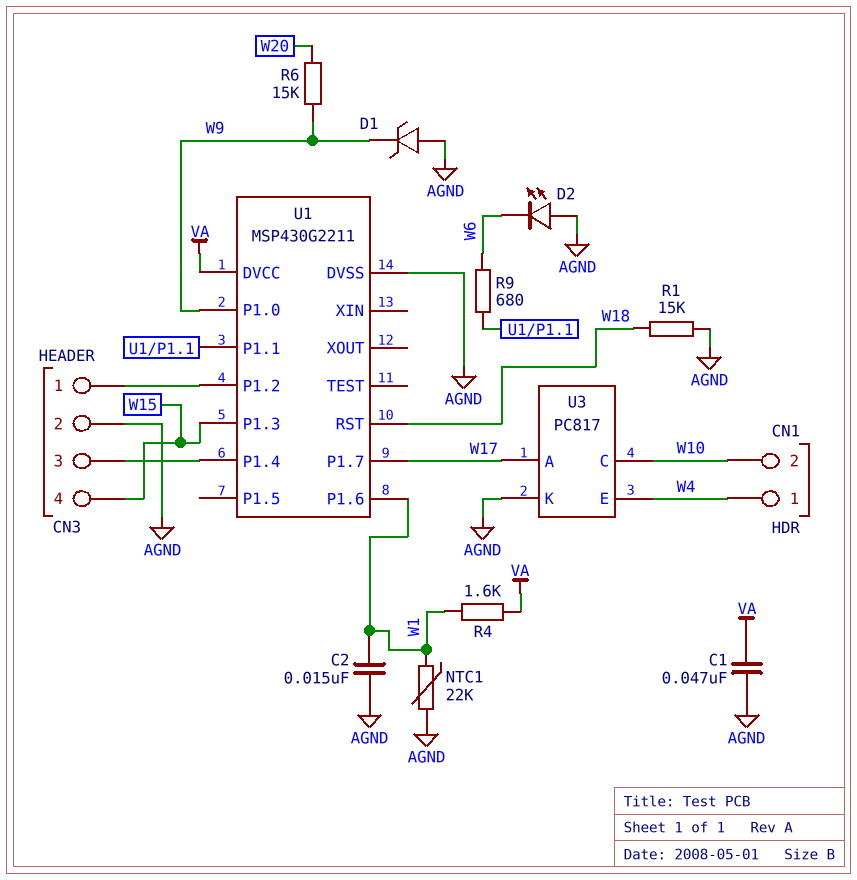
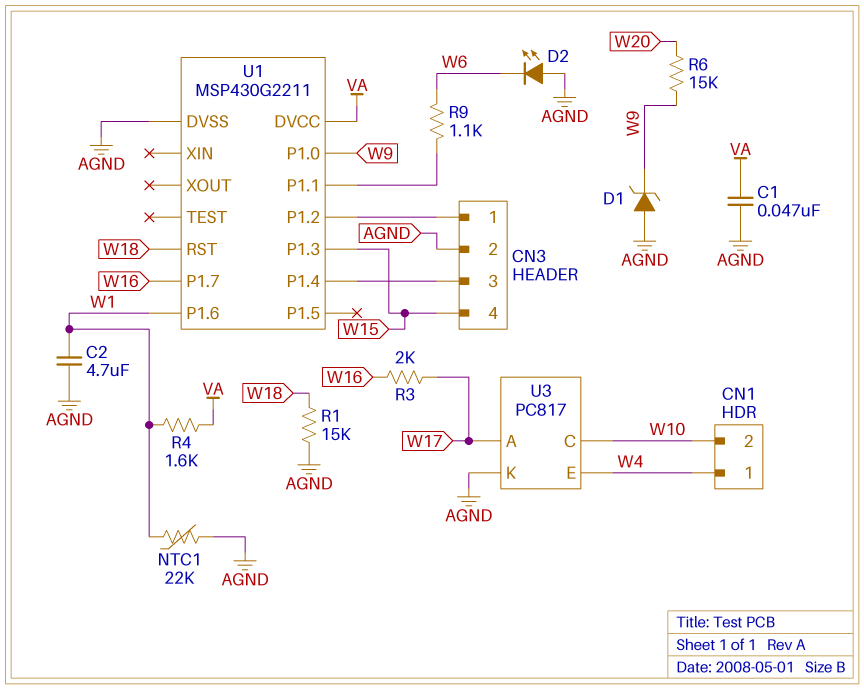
C2: 15nF (AGND, W1) -> 4.7uF (AGND, W1)
R3: none -> 2k (W16, W17)
R9: 680 (U1/P1.1, W6) -> 1.1k (U1/P1.1, W6)
U1 pin P1.7: W17 -> W16

